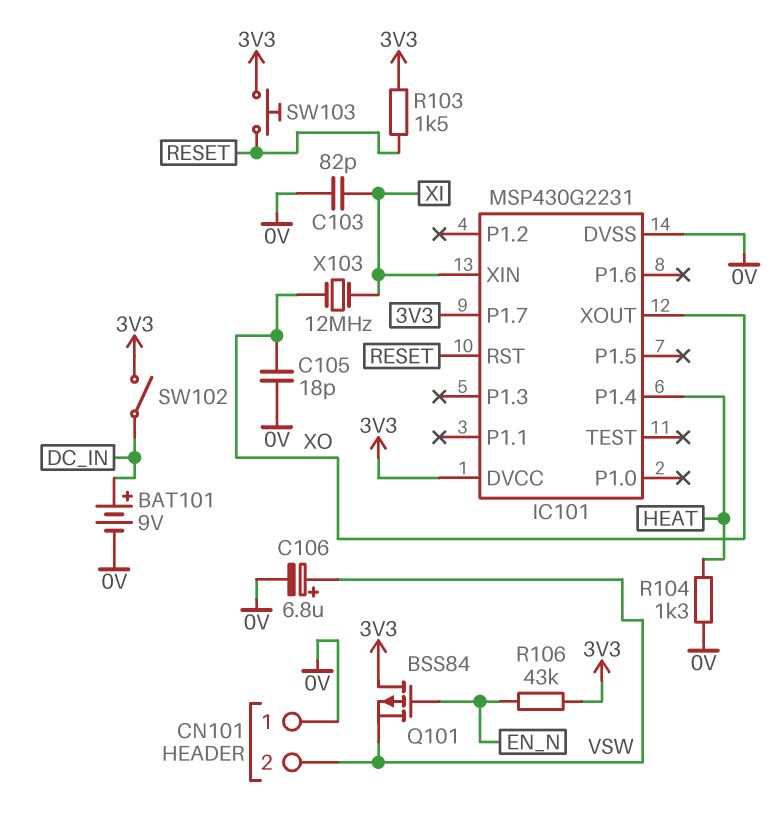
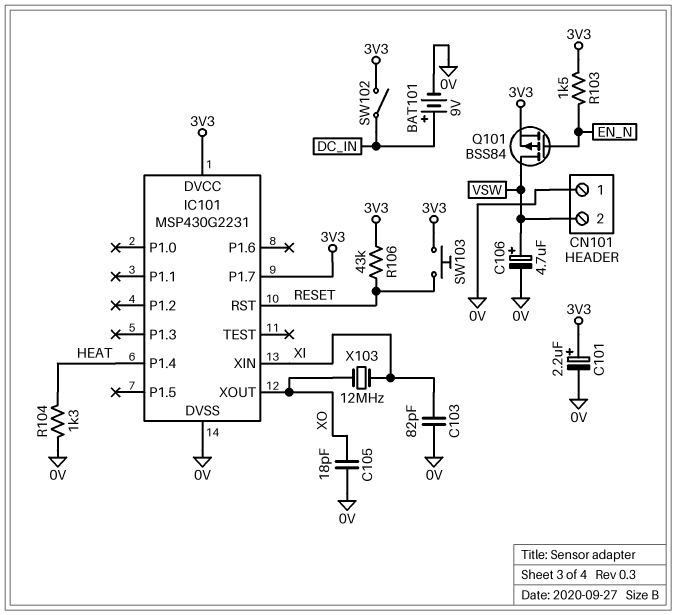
C101: none -> 2.2uF (plus 3V3, minus 0V)
C106: 6.8uF (plus VSW, minus 0V) -> 4.7uF (plus VSW, minus 0V)
Q101: PMOS BSS84 (G EN_N, D 3V3, S VSW) -> PMOS BSS84 (G EN_N, D VSW, S 3V3)
R103: 1.5k (3V3, RESET) -> 1.5k (3V3, EN_N)
R106: 43k (3V3, EN_N) -> 43k (3V3, RESET)

